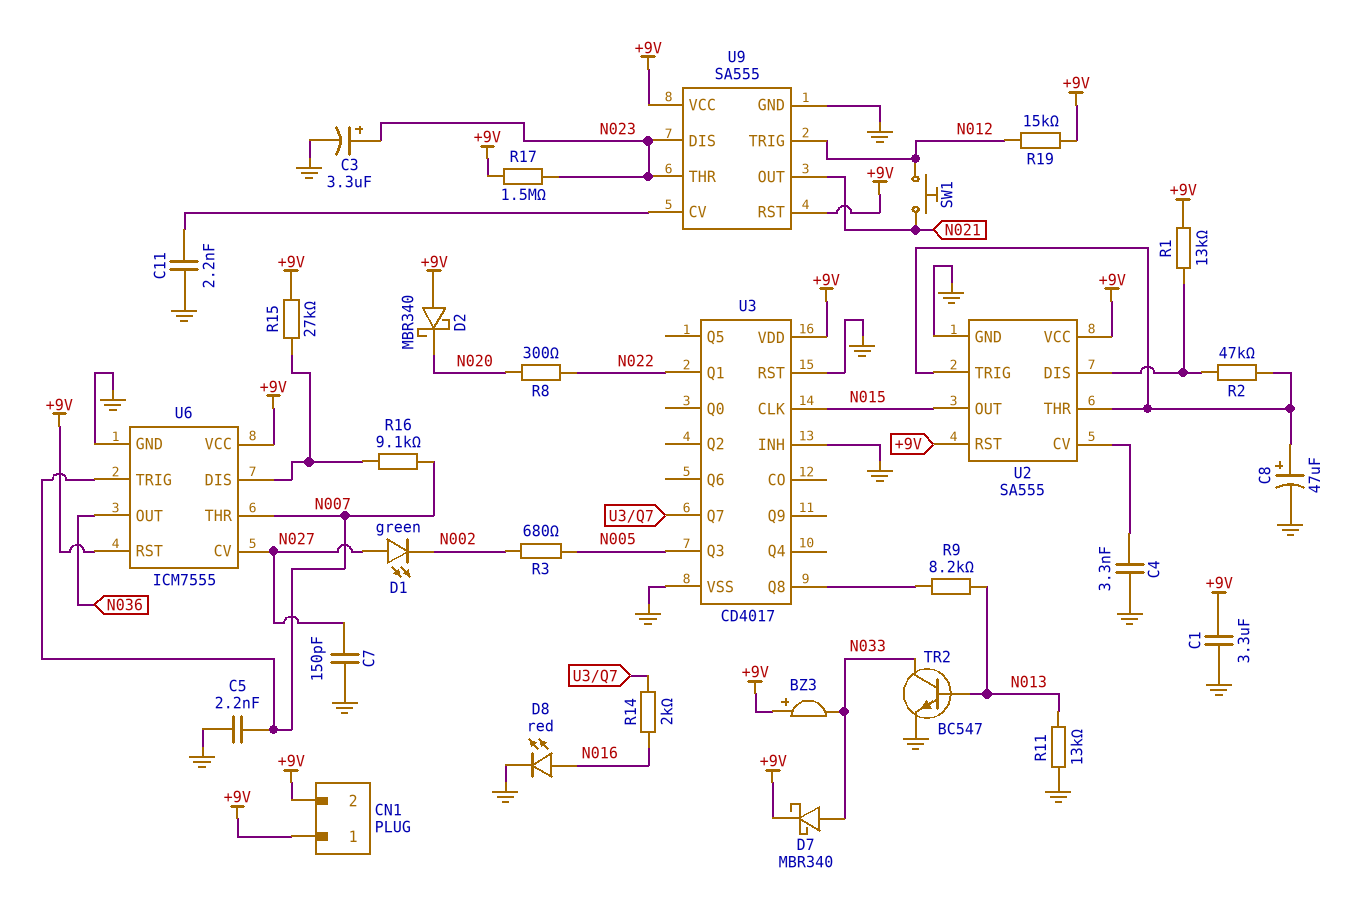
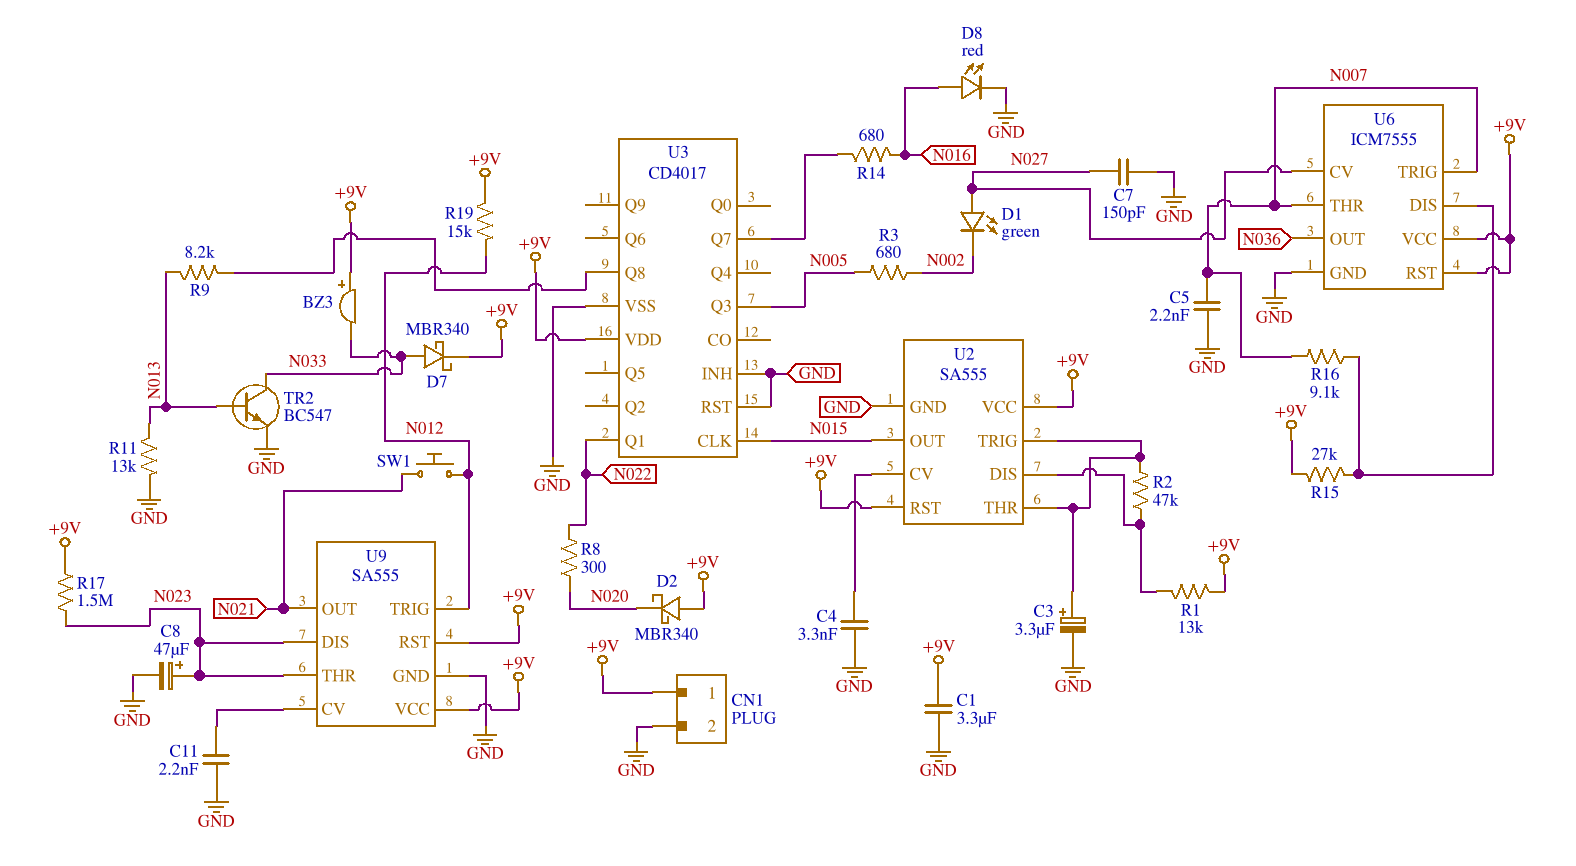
C3: 3.3uF (plus N023, minus GND) -> 3.3uF (plus U2/THR, minus GND)
C8: 47uF (plus U2/THR, minus GND) -> 47uF (plus N023, minus GND)
CN1 pin 2: +9V -> GND
R14: 2k (N016, U3/Q7) -> 680 (N016, U3/Q7)

